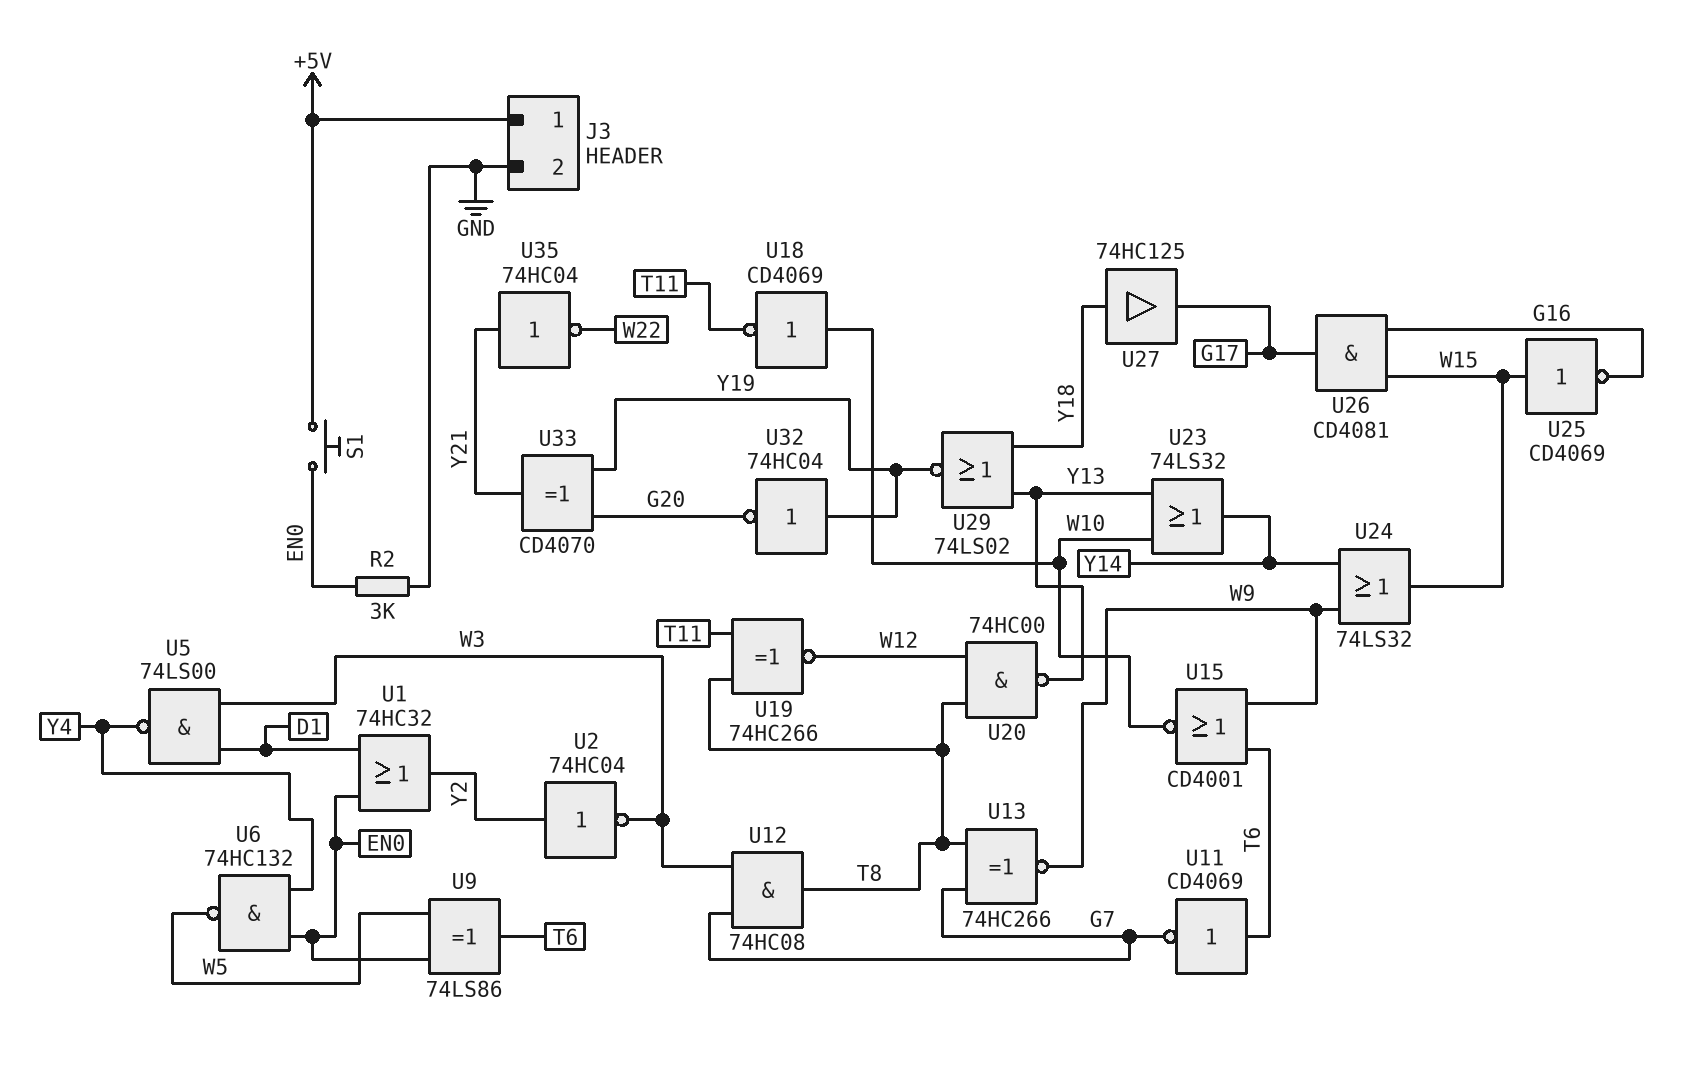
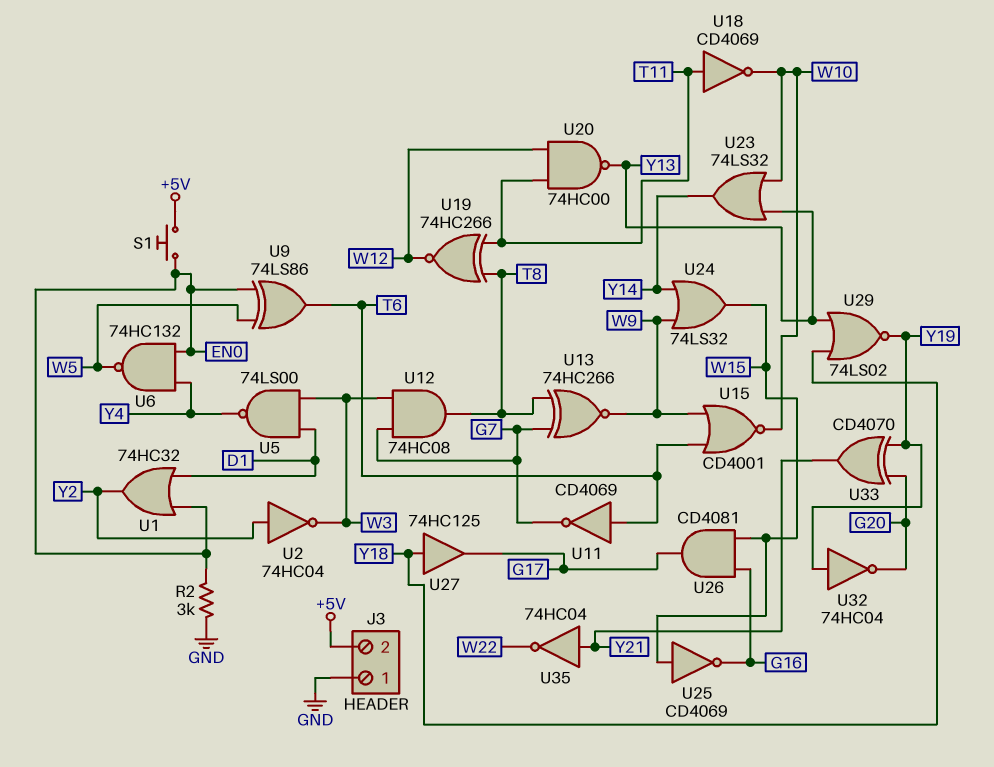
J3 pin 1: +5V -> GND
J3 pin 2: GND -> +5V
U18: NOT CD4069 (in W10, out T11) -> NOT CD4069 (in T11, out W10)
U20: NAND 74HC00 (in T8, in W12, out Y13) -> NAND 74HC00 (in T11, in W12, out Y13)

